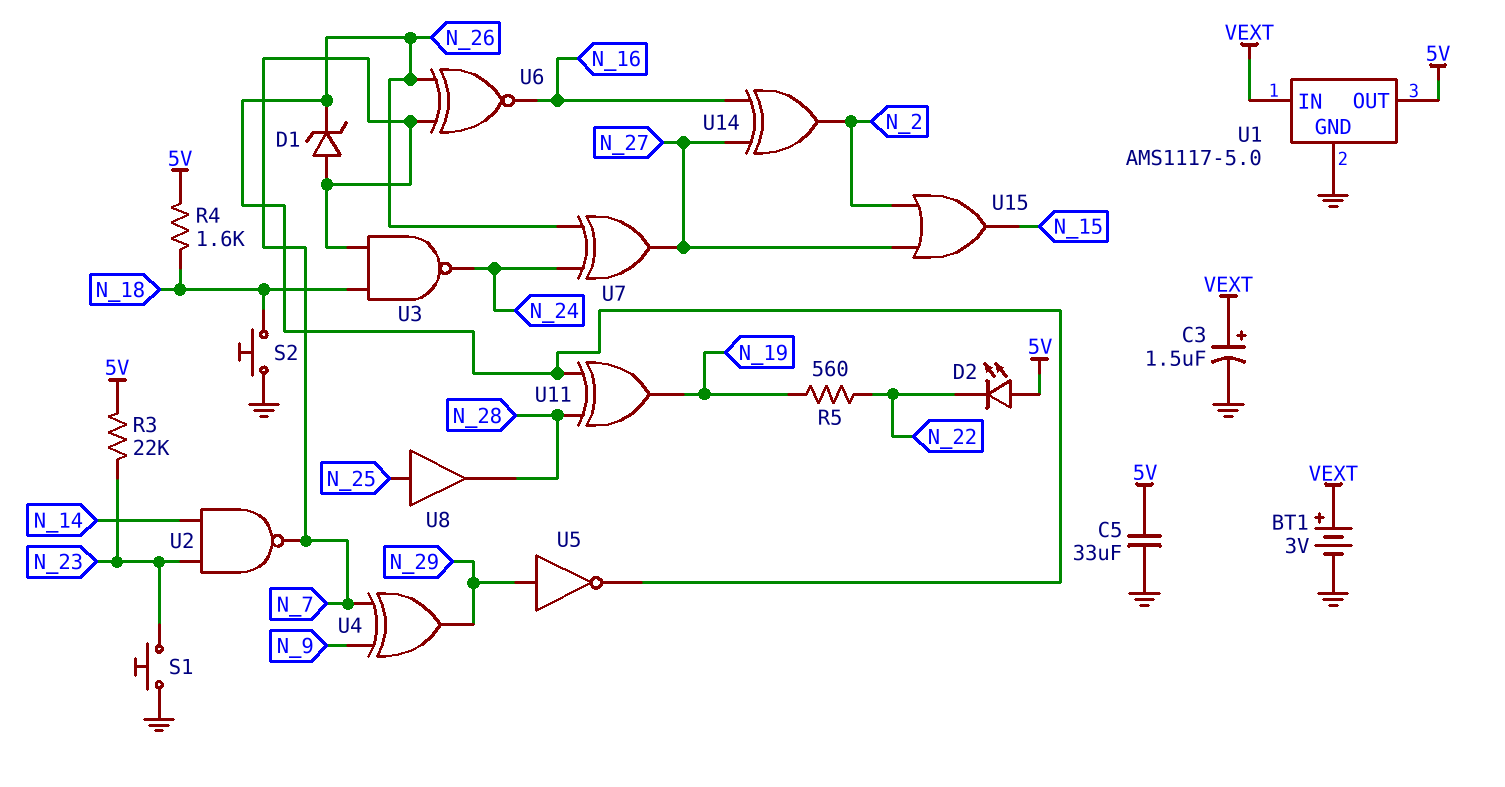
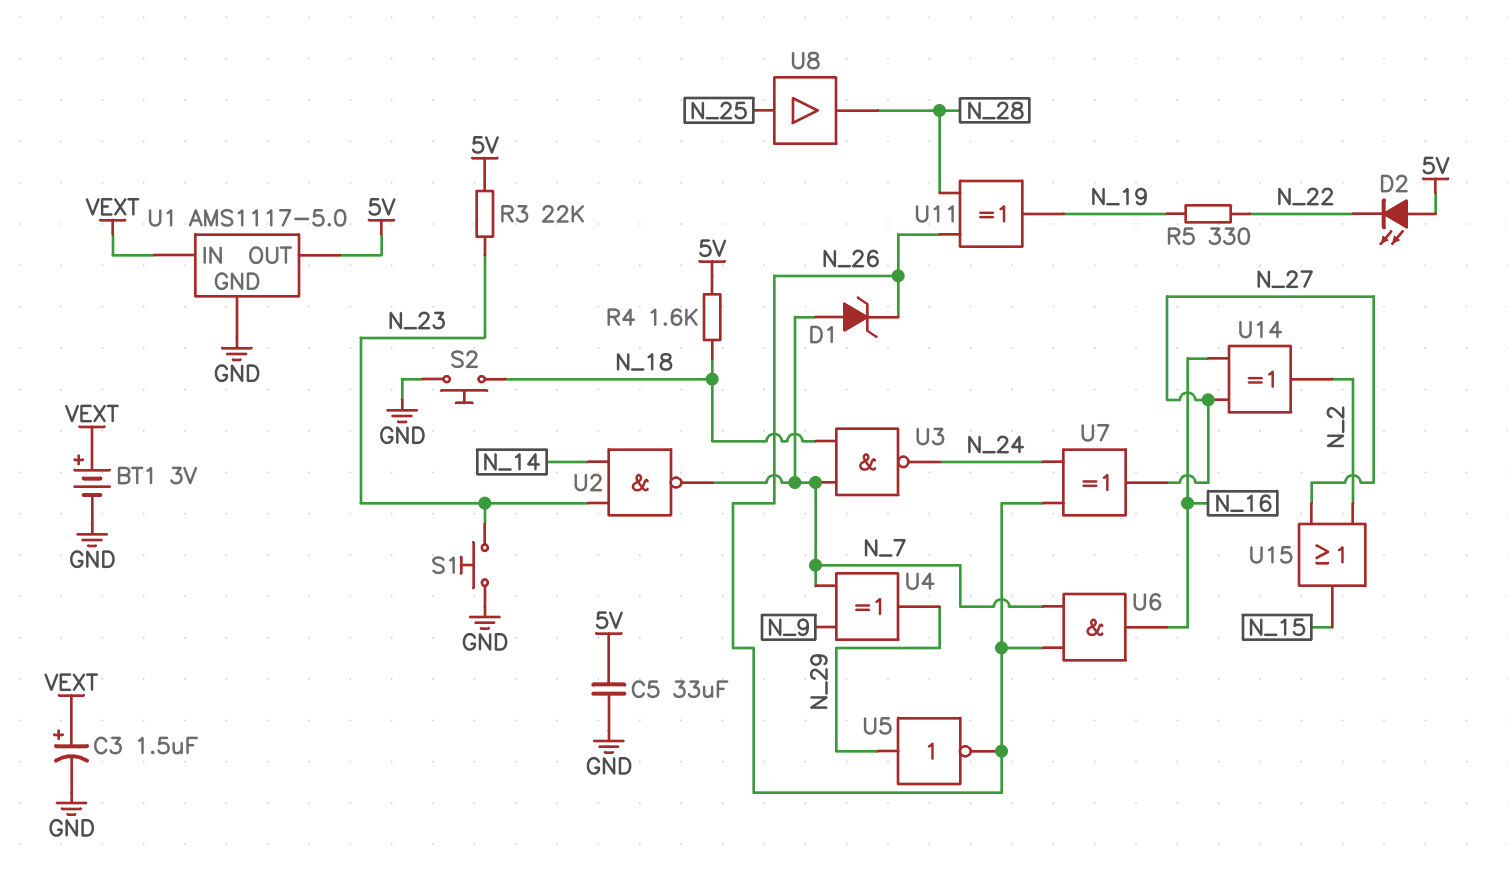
R5: 560 (N_19, N_22) -> 330 (N_19, N_22)
U6: XNOR (in N_7, in N_26, out N_16) -> AND (in N_7, in N_26, out N_16)

